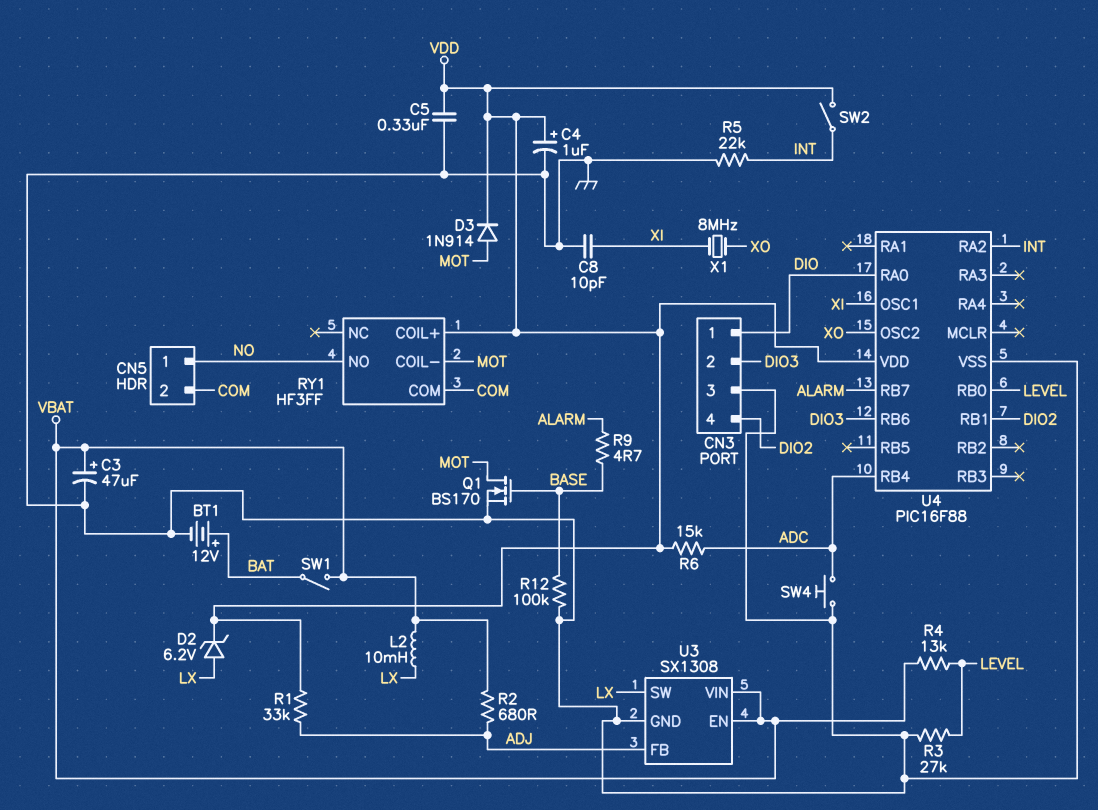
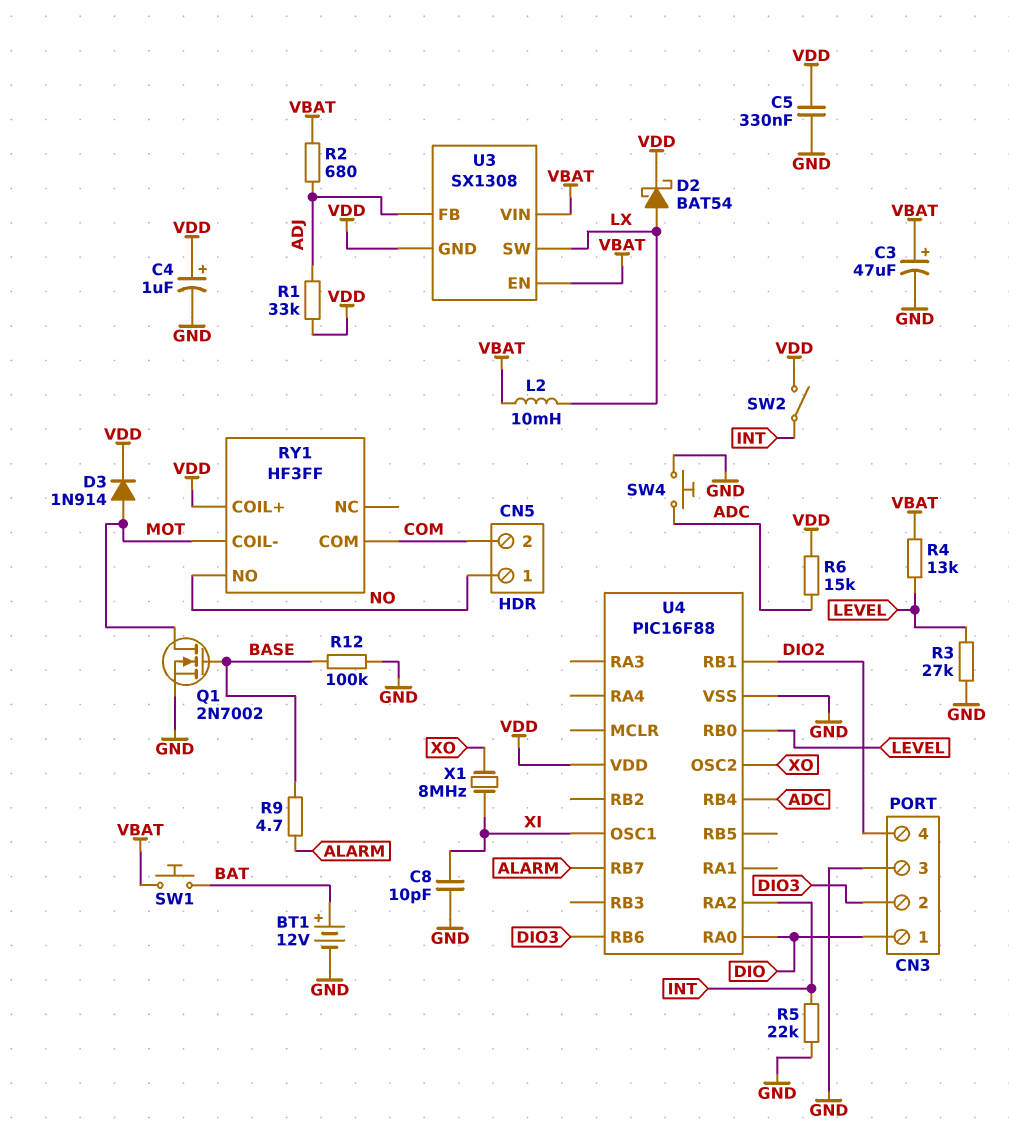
D2: zener 6.2V (A LX, K VDD) -> schottky BAT54 (A LX, K VDD)
Q1: NMOS BS170 (G BASE, D MOT, S GND) -> NMOS 2N7002 (G BASE, D MOT, S GND)
SW1: switch (BAT, VBAT) -> button (BAT, VBAT)
U3 pin GND: GND -> VDD

